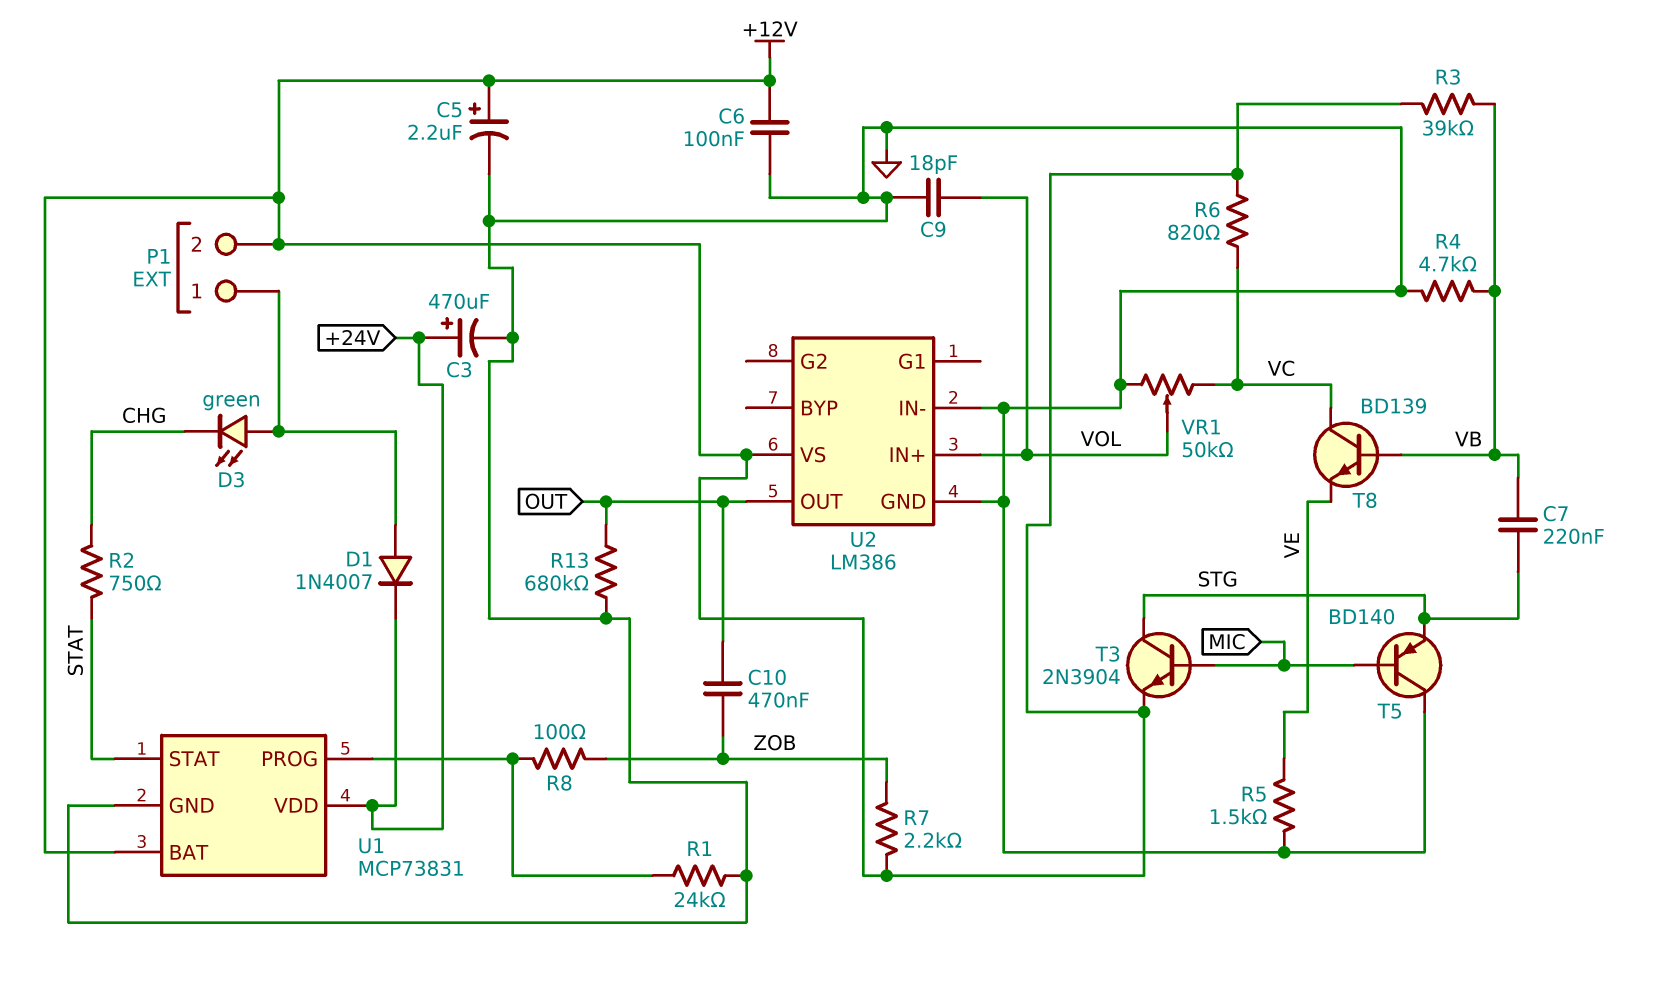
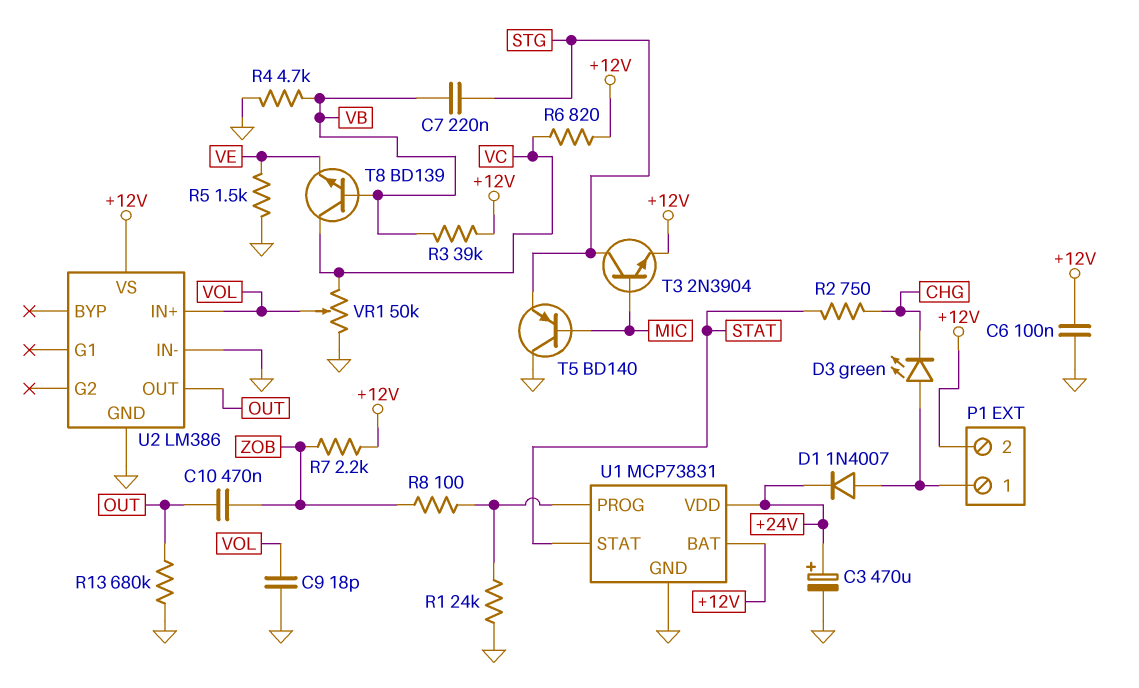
C5: 2.2uF (plus +12V, minus GND) -> none

